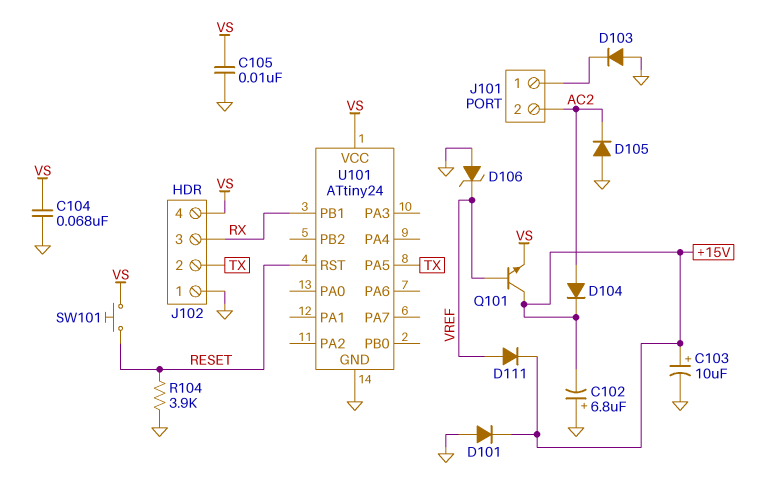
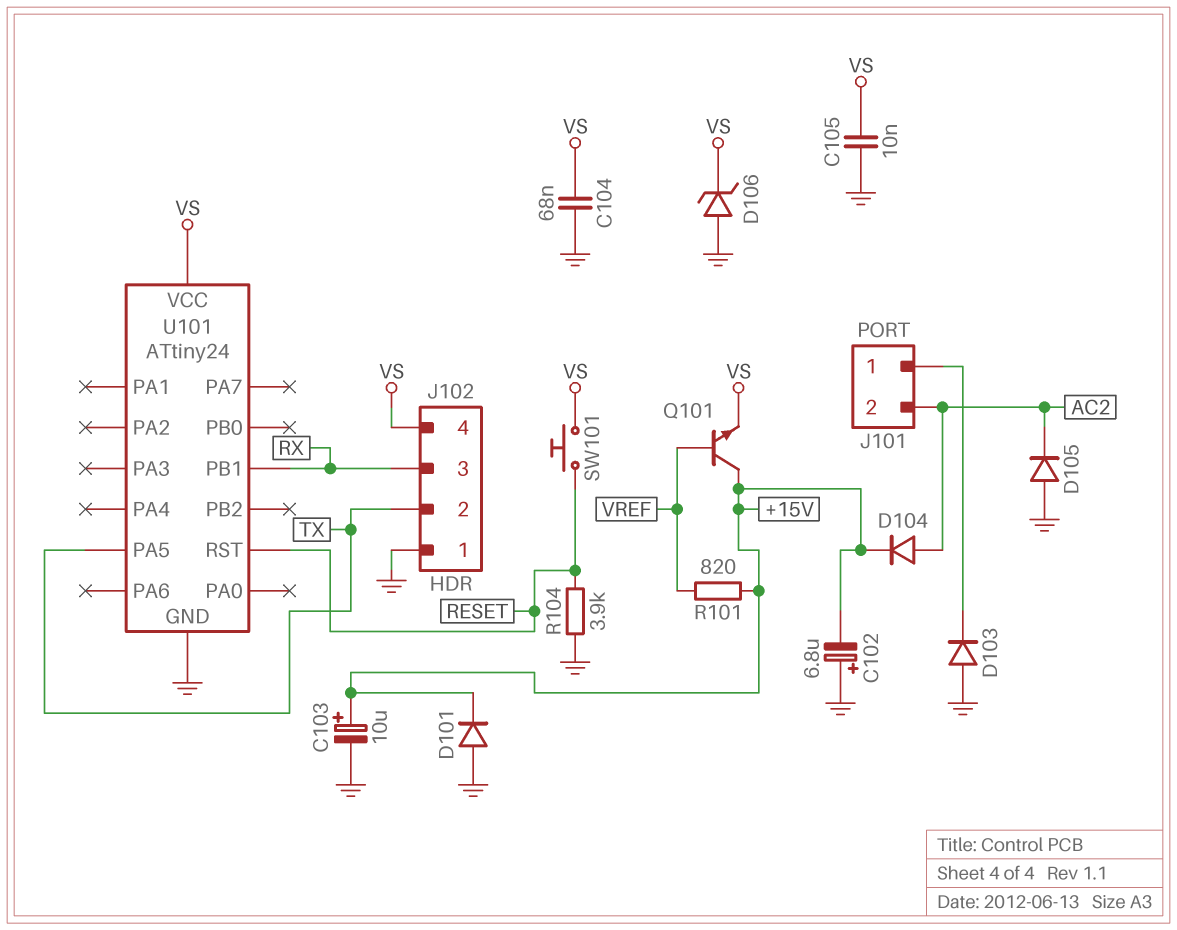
D106: zener (A GND, K VREF) -> zener (A GND, K VS)
D111: diode (A VREF, K +15V) -> none
R101: none -> 820 (+15V, VREF)

